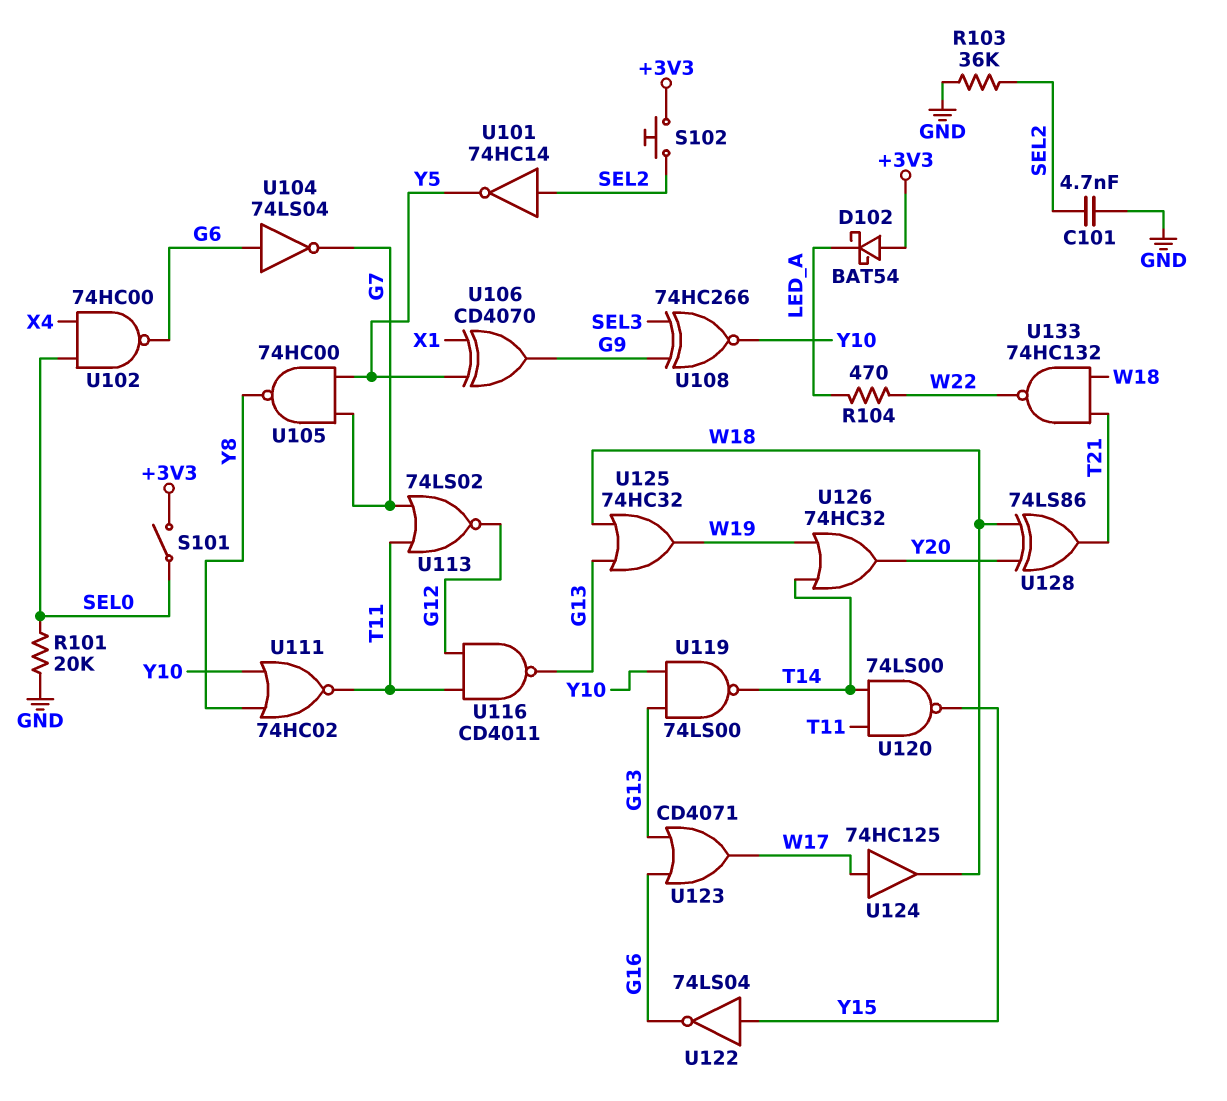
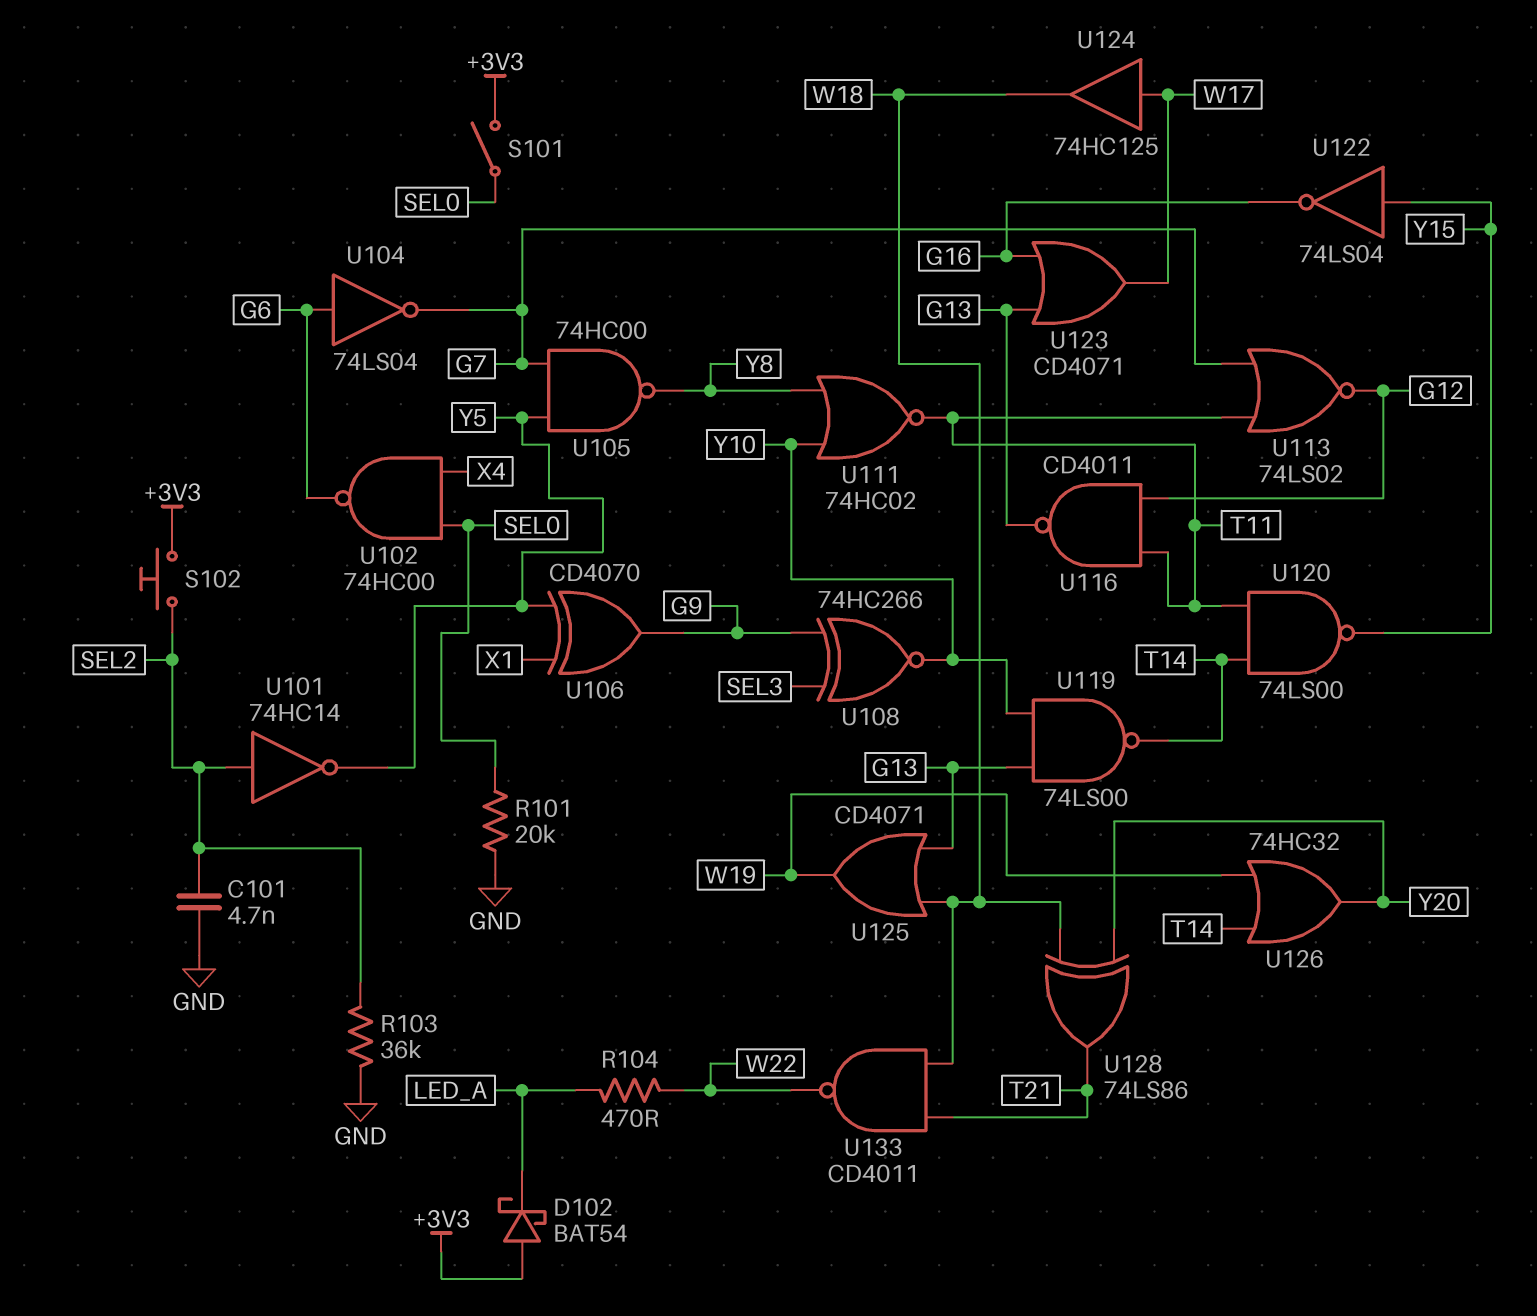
U125: OR 74HC32 (in G13, in W18, out W19) -> OR CD4071 (in G13, in W18, out W19)
U133: NAND 74HC132 (in T21, in W18, out W22) -> NAND CD4011 (in T21, in W18, out W22)

